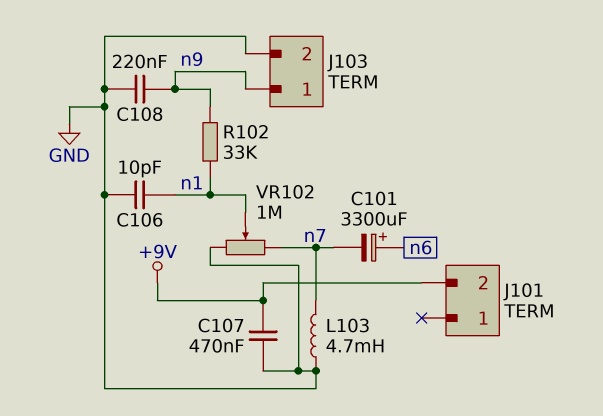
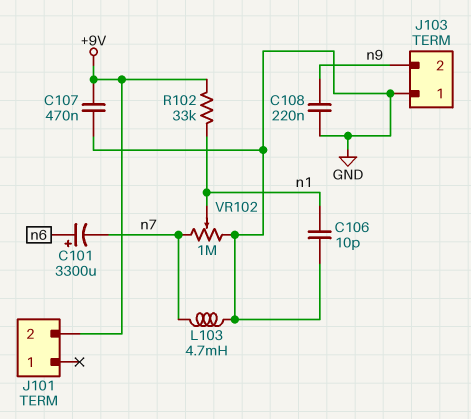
J103 pin 1: n9 -> GND
J103 pin 2: GND -> n9
R102: 33k (n1, n9) -> 33k (+9V, n1)

